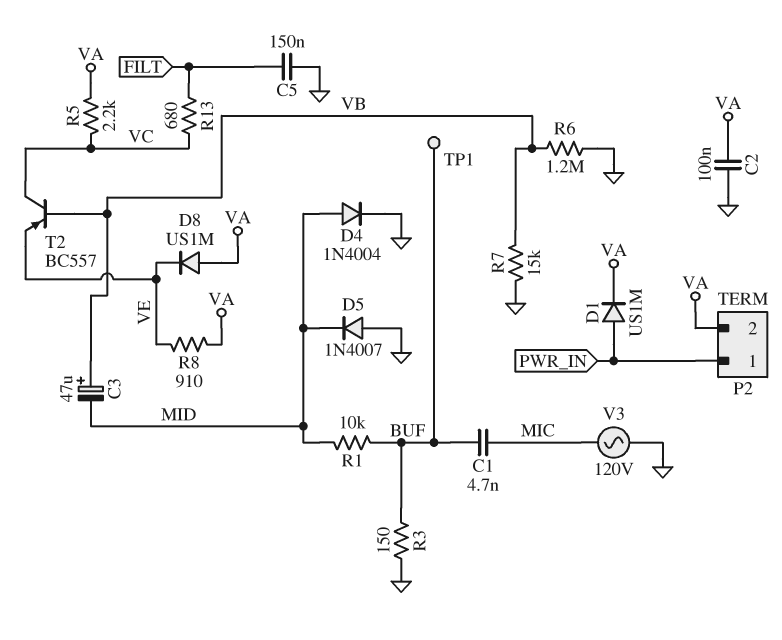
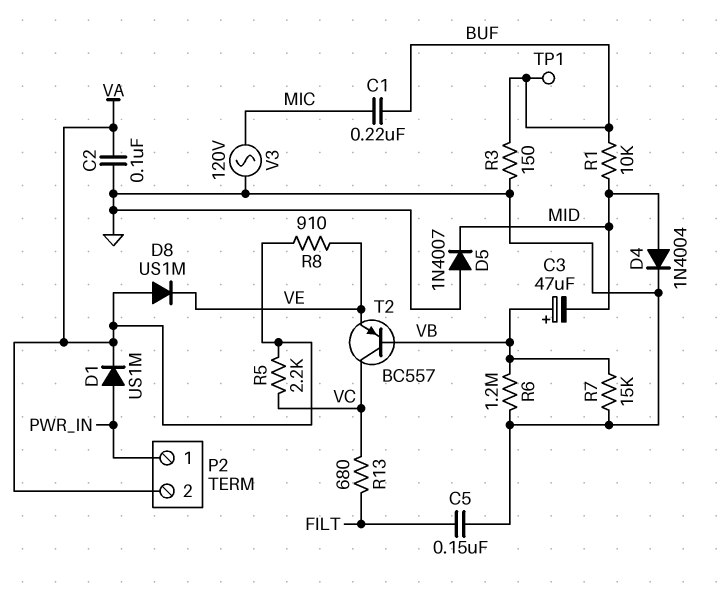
C1: 4.7nF (BUF, MIC) -> 220nF (BUF, MIC)

